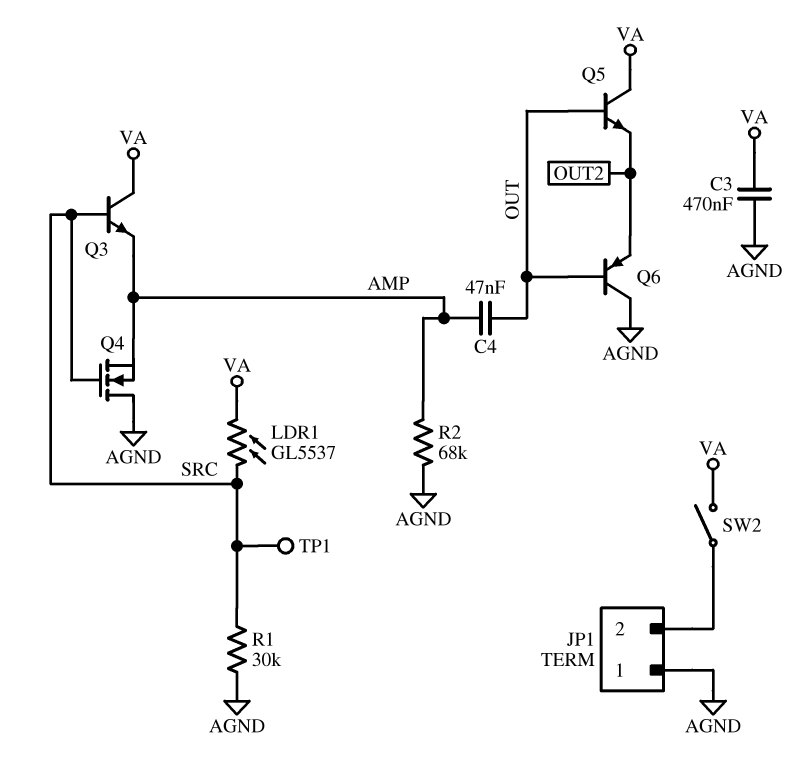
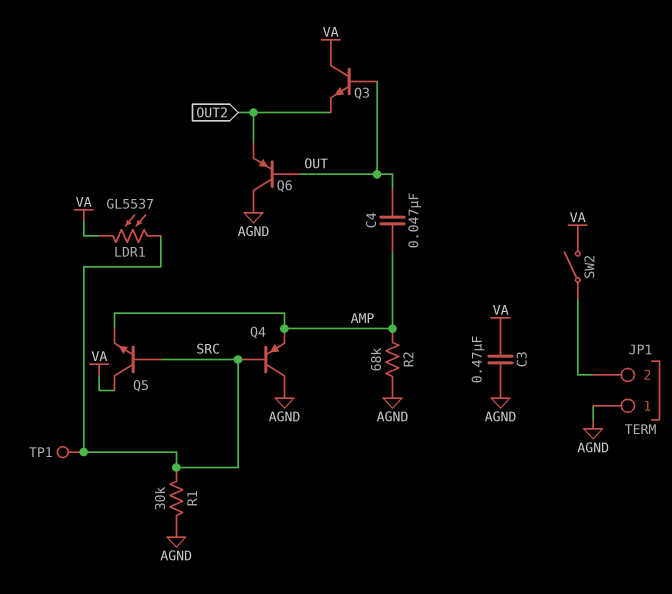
Q3: NPN (B SRC, C VA, E AMP) -> NPN (B OUT, C VA, E OUT2)
Q4: NMOS (G SRC, D AGND, S AMP) -> PNP (B SRC, C AGND, E AMP)
Q5: NPN (B OUT, C VA, E OUT2) -> NPN (B SRC, C VA, E AMP)

